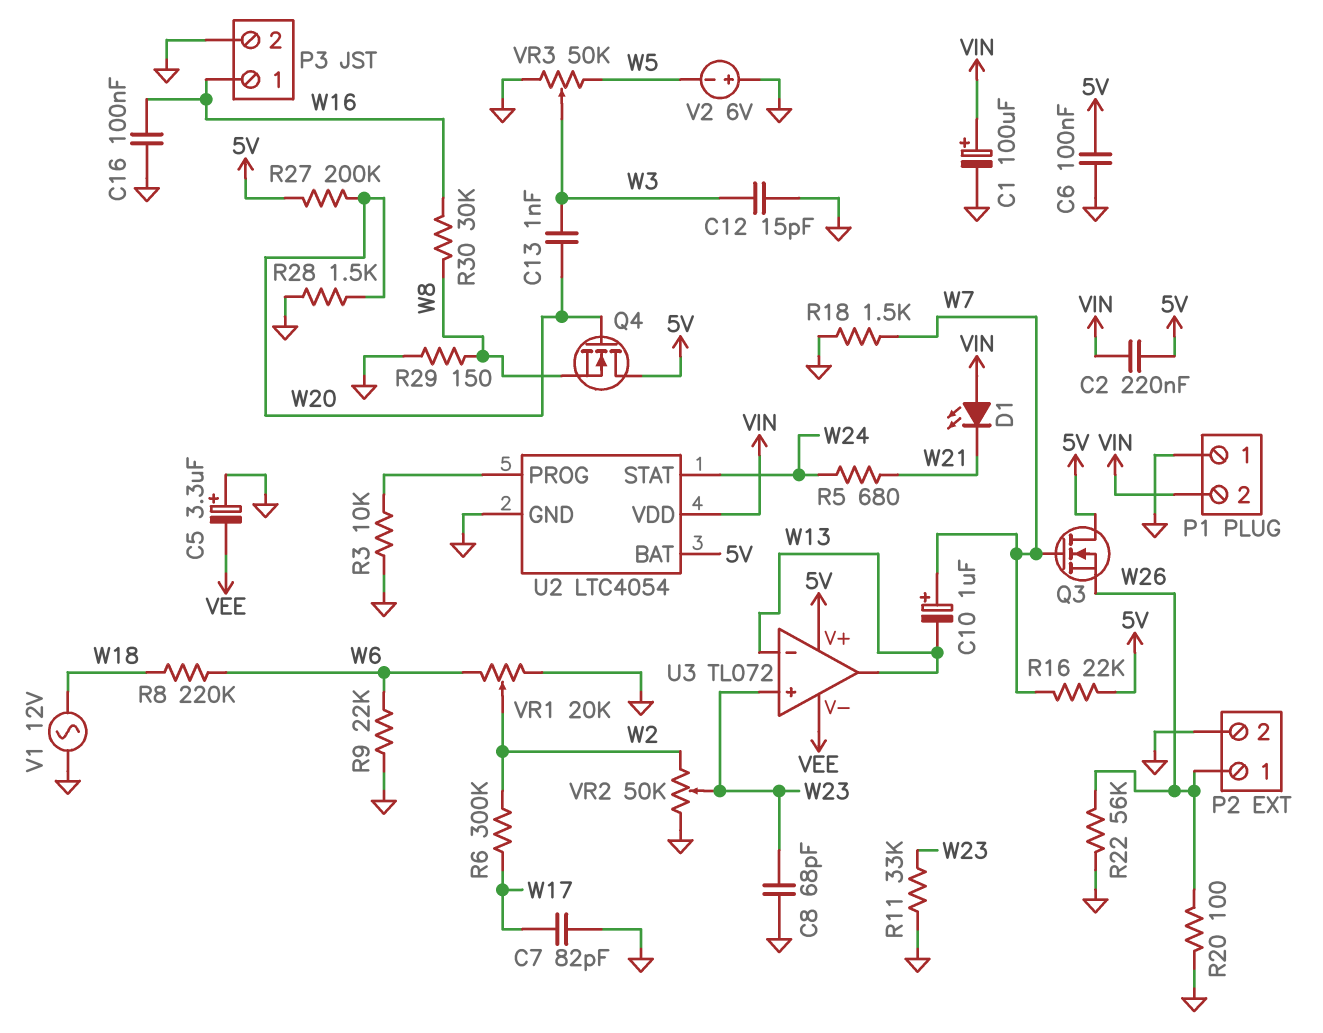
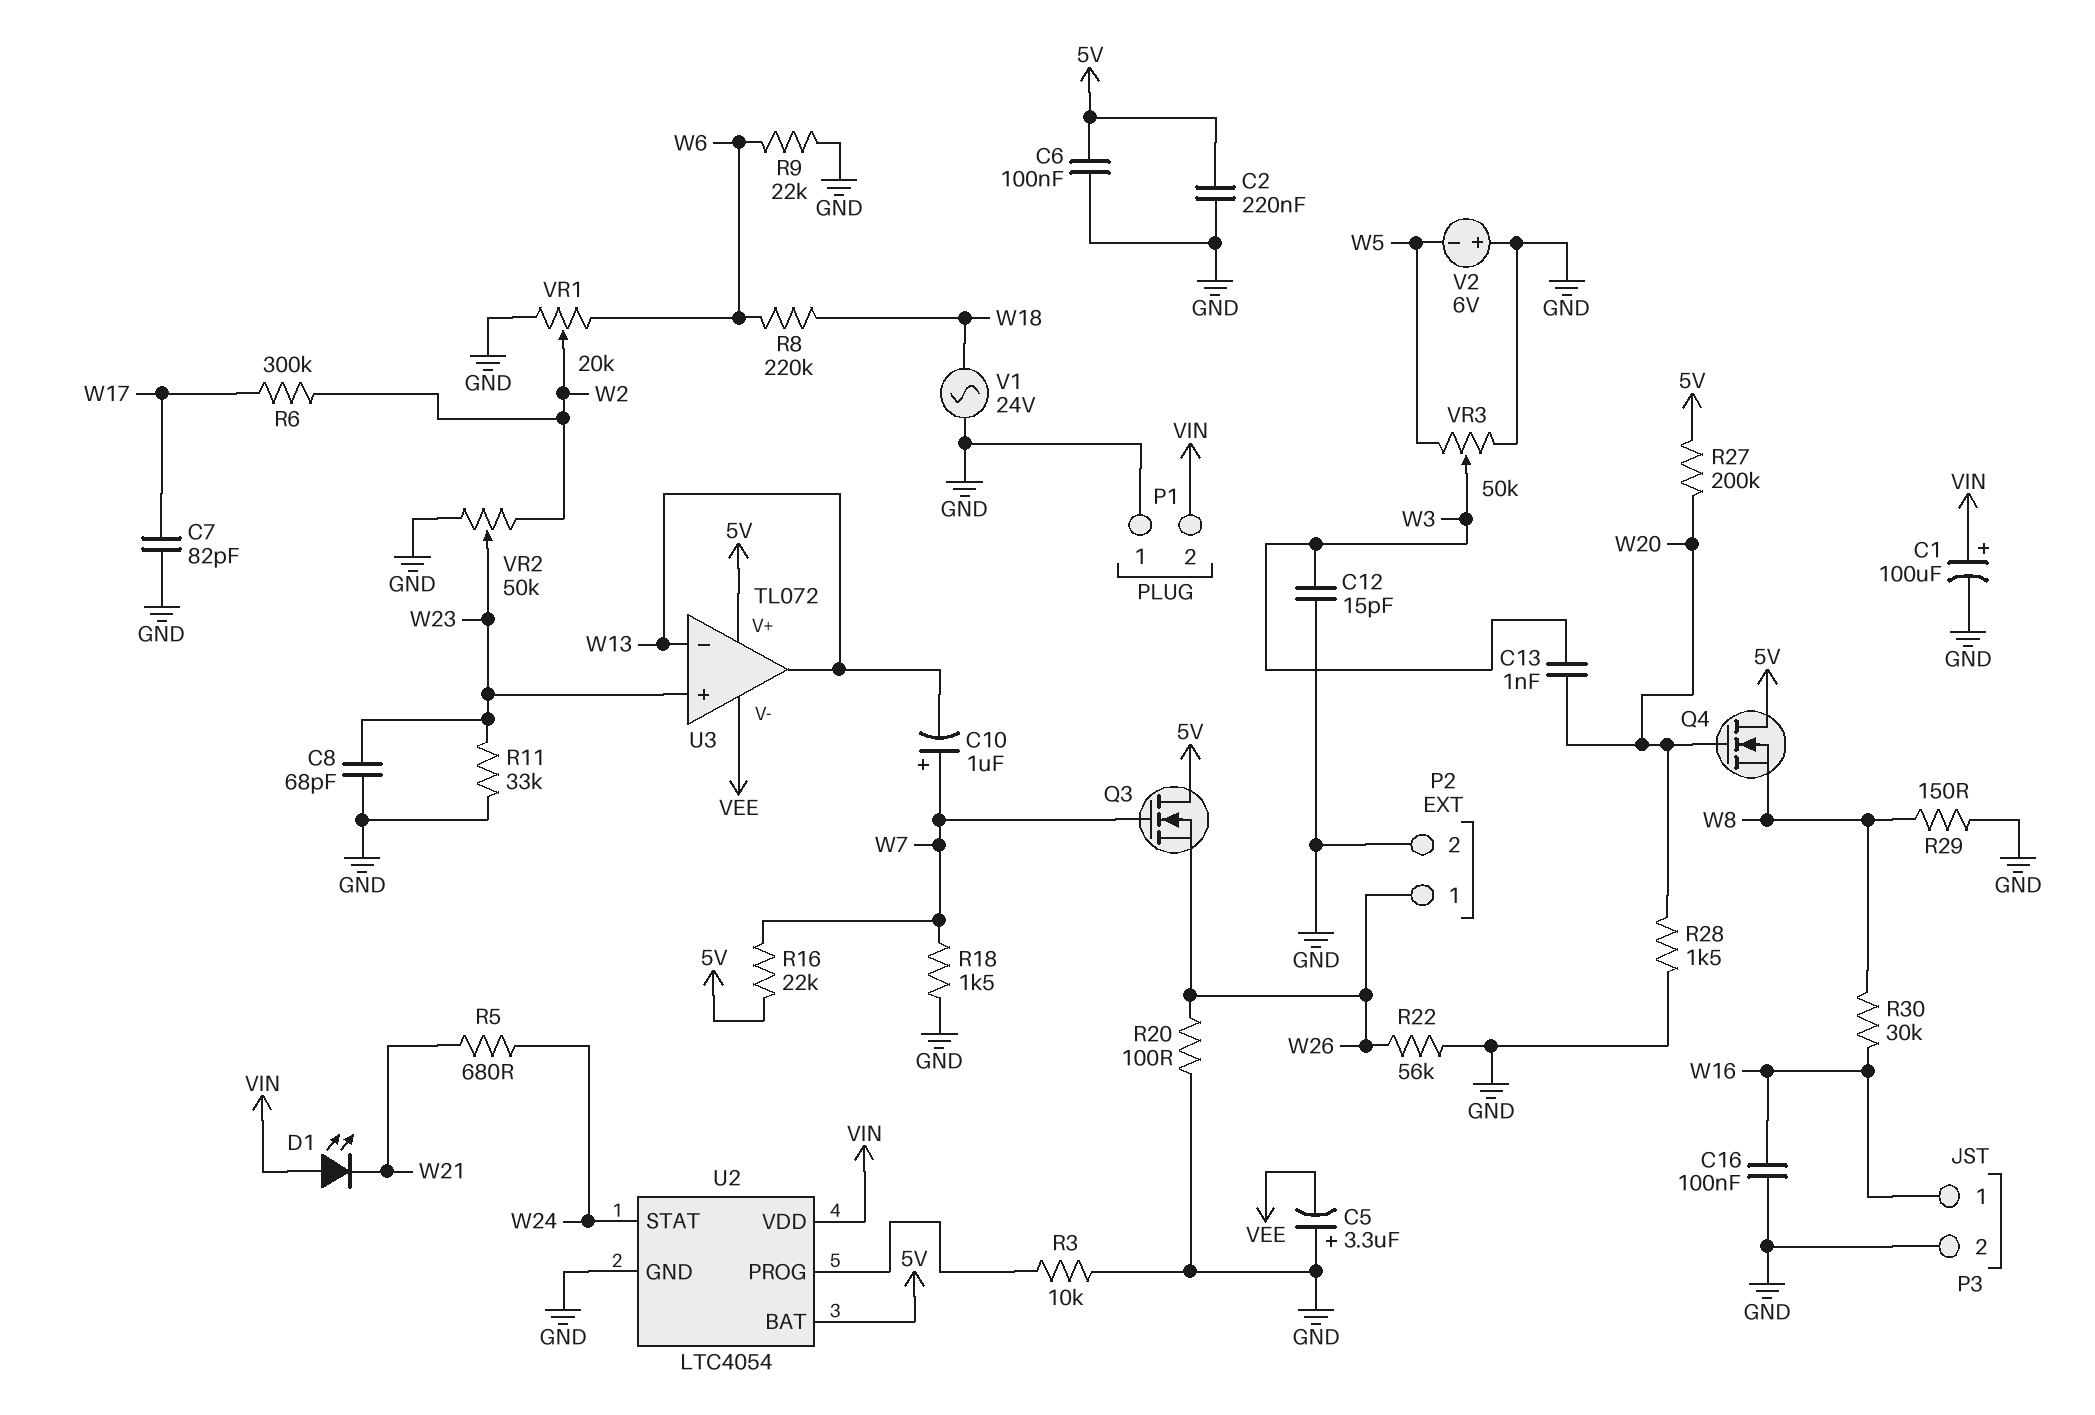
C2: 220nF (5V, VIN) -> 220nF (5V, GND)
V1: AC 12V (GND, W18) -> AC 24V (GND, W18)

